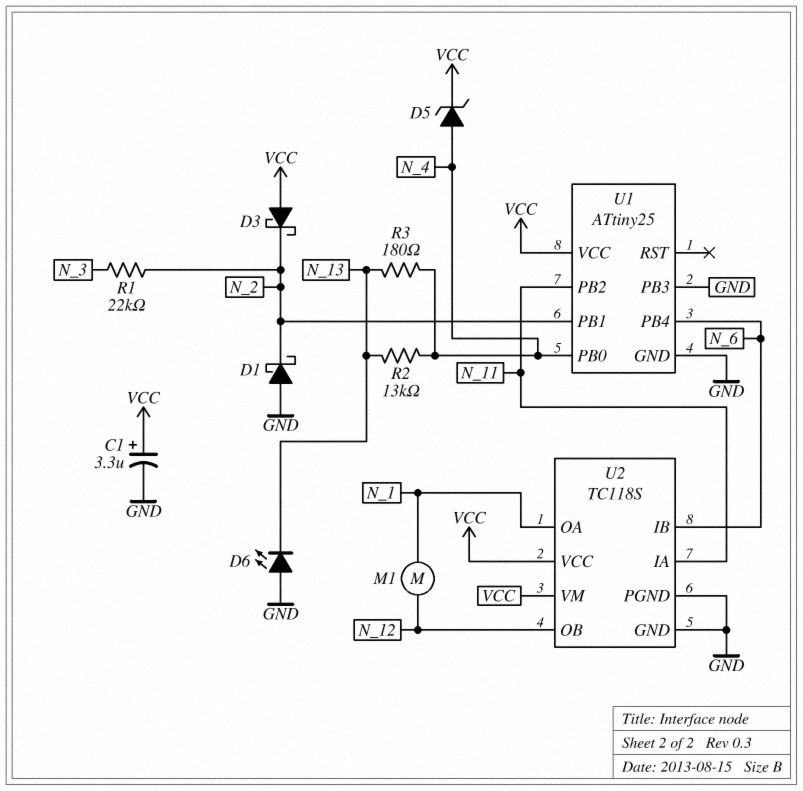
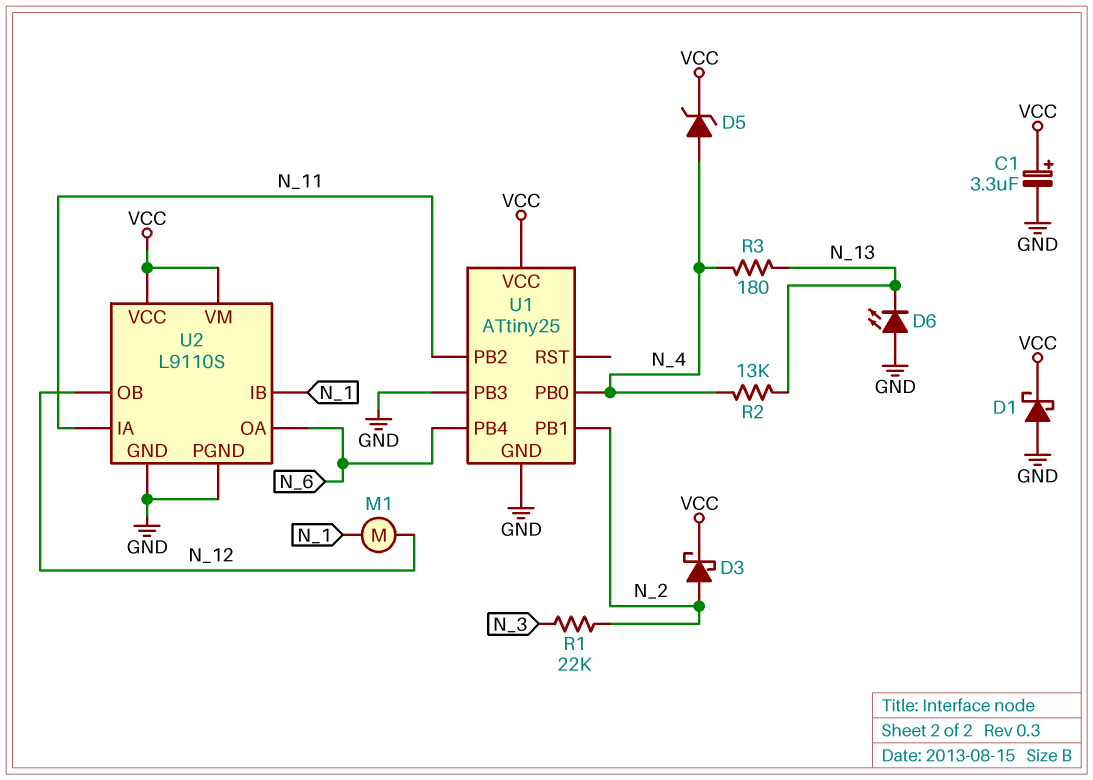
D1: schottky (A GND, K N_2) -> schottky (A GND, K VCC)
D3: schottky (A VCC, K N_2) -> schottky (A N_2, K VCC)
U2: TC118S -> L9110S
U2 pin IB: N_6 -> N_1
U2 pin OA: N_1 -> N_6

